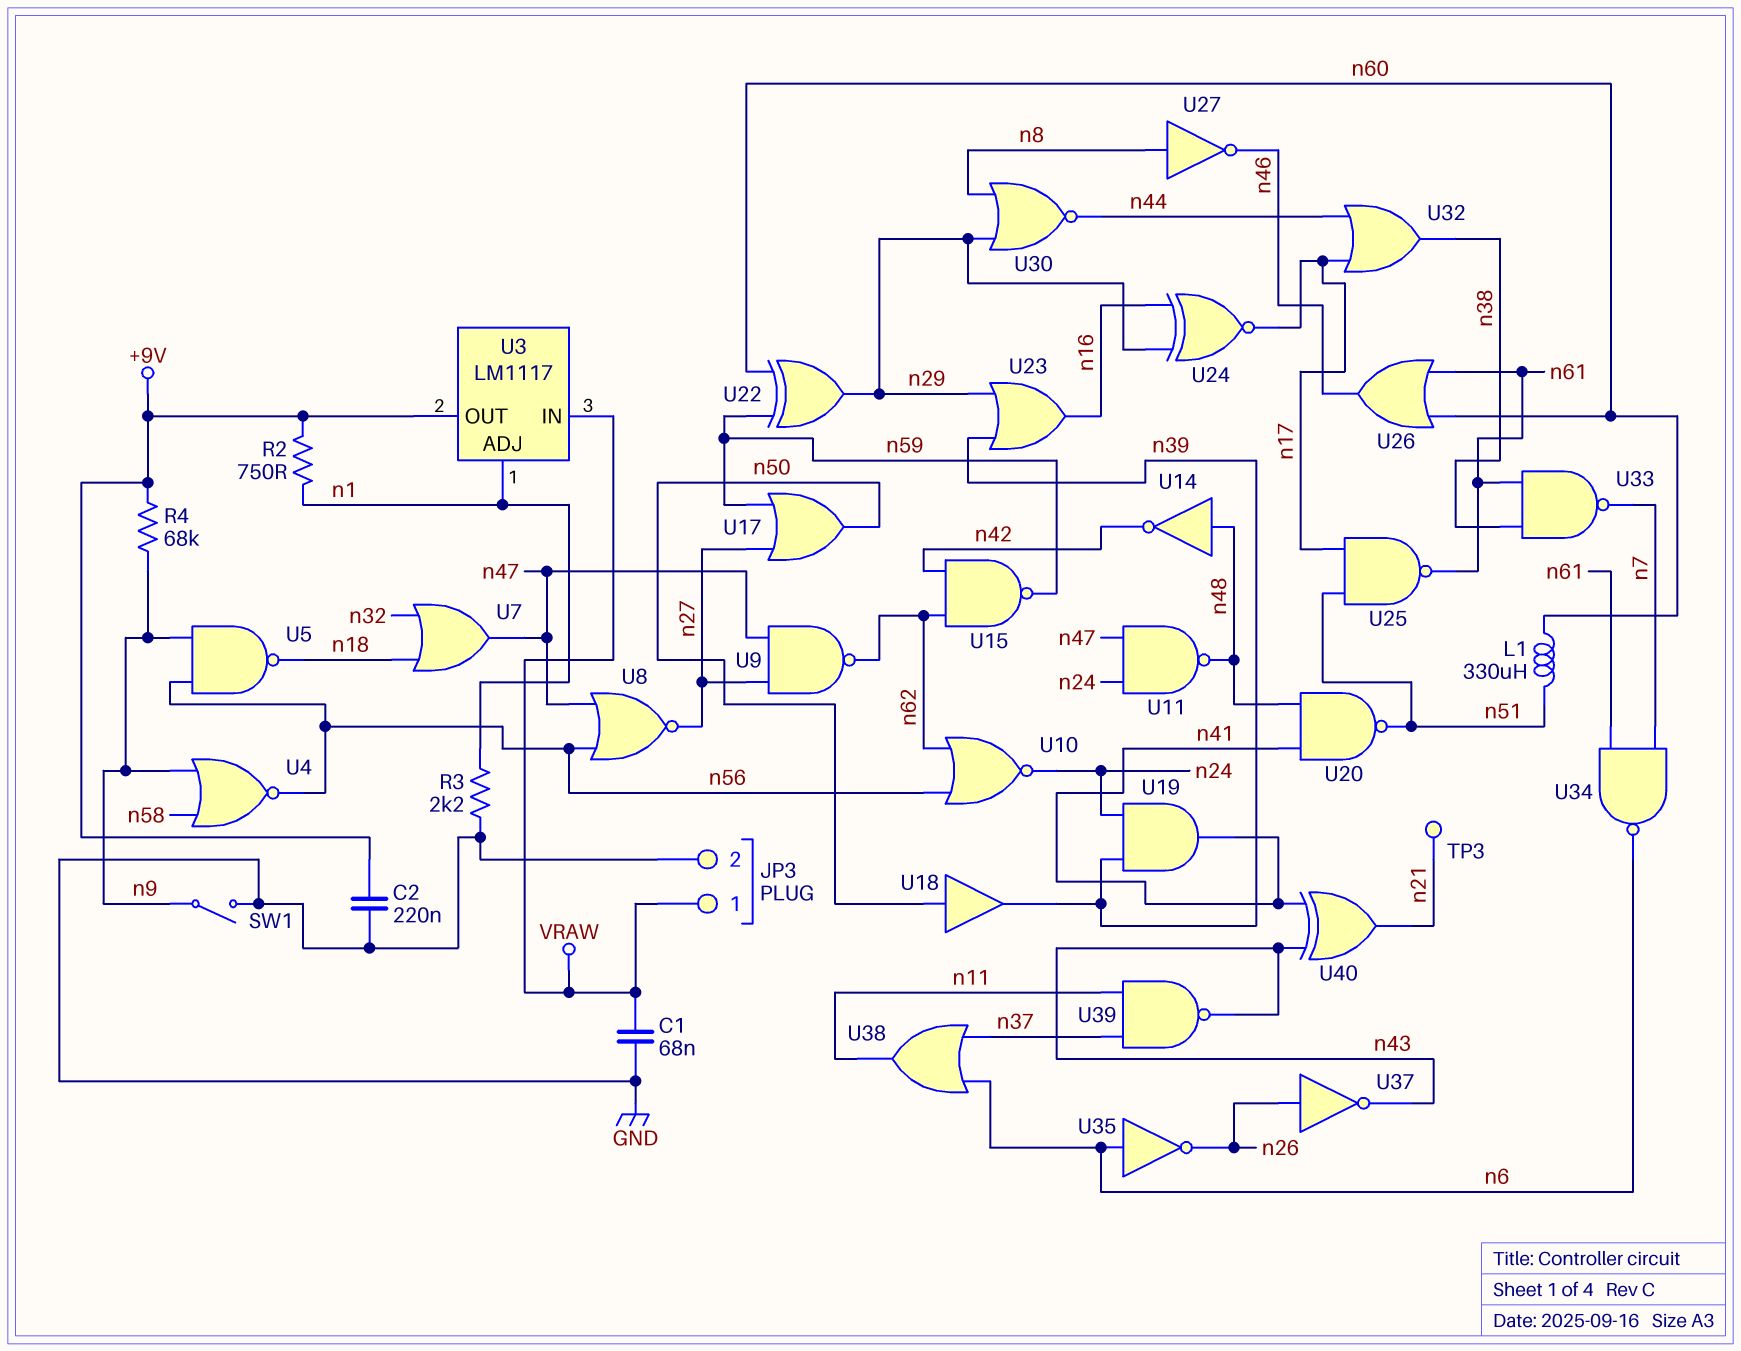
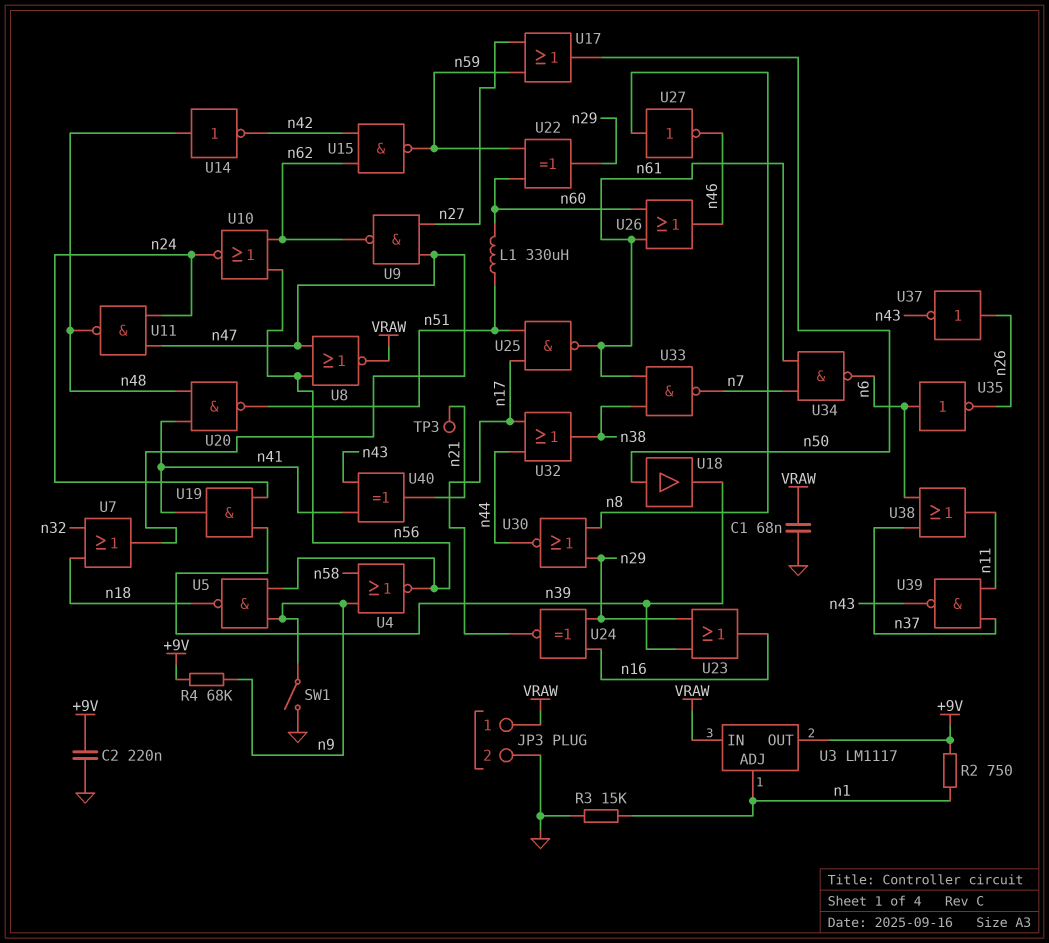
R3: 2.2k (GND, n1) -> 15k (GND, n1)
U8: NOR (in n47, in n56, out n27) -> NOR (in n47, in n56, out VRAW)

